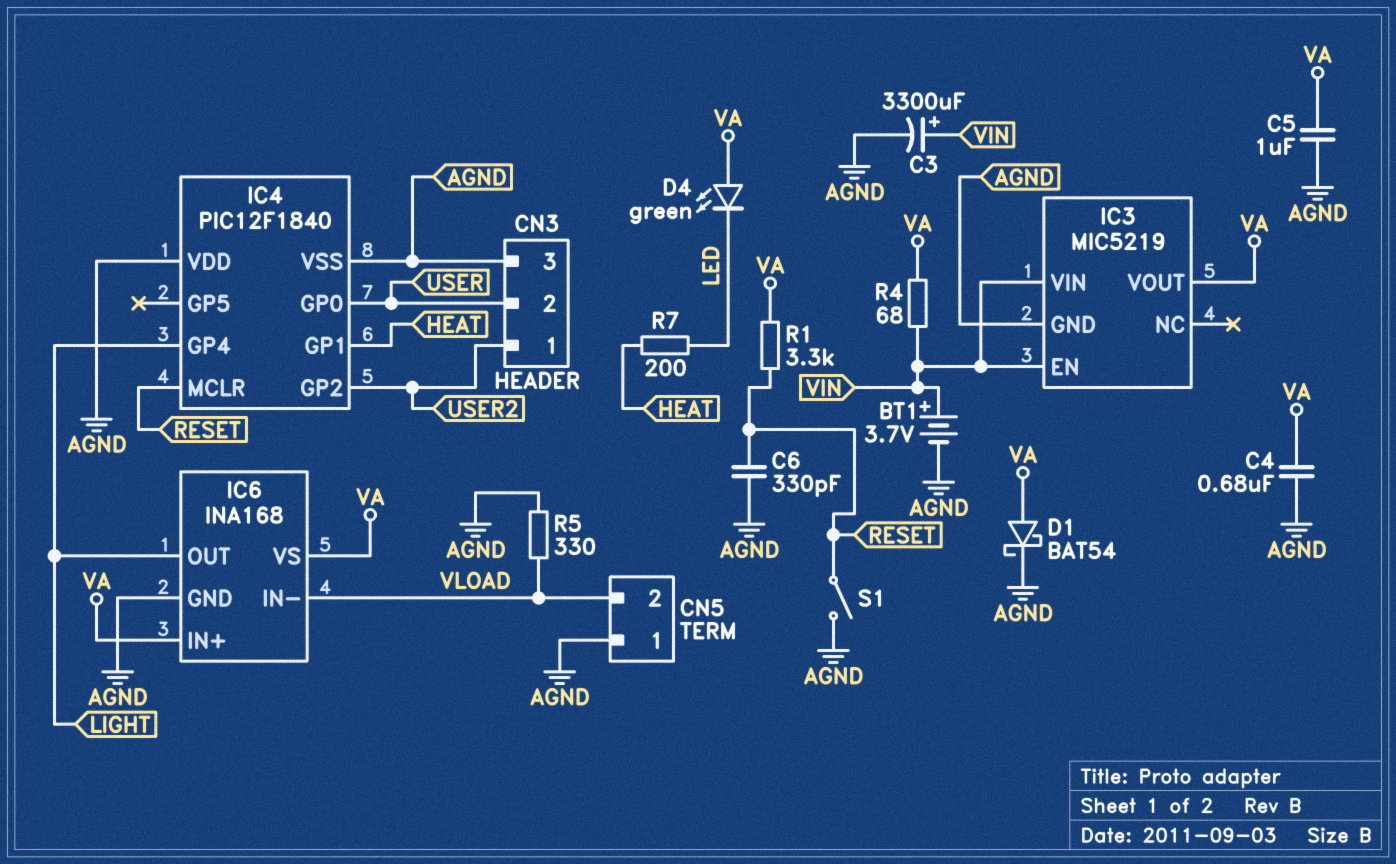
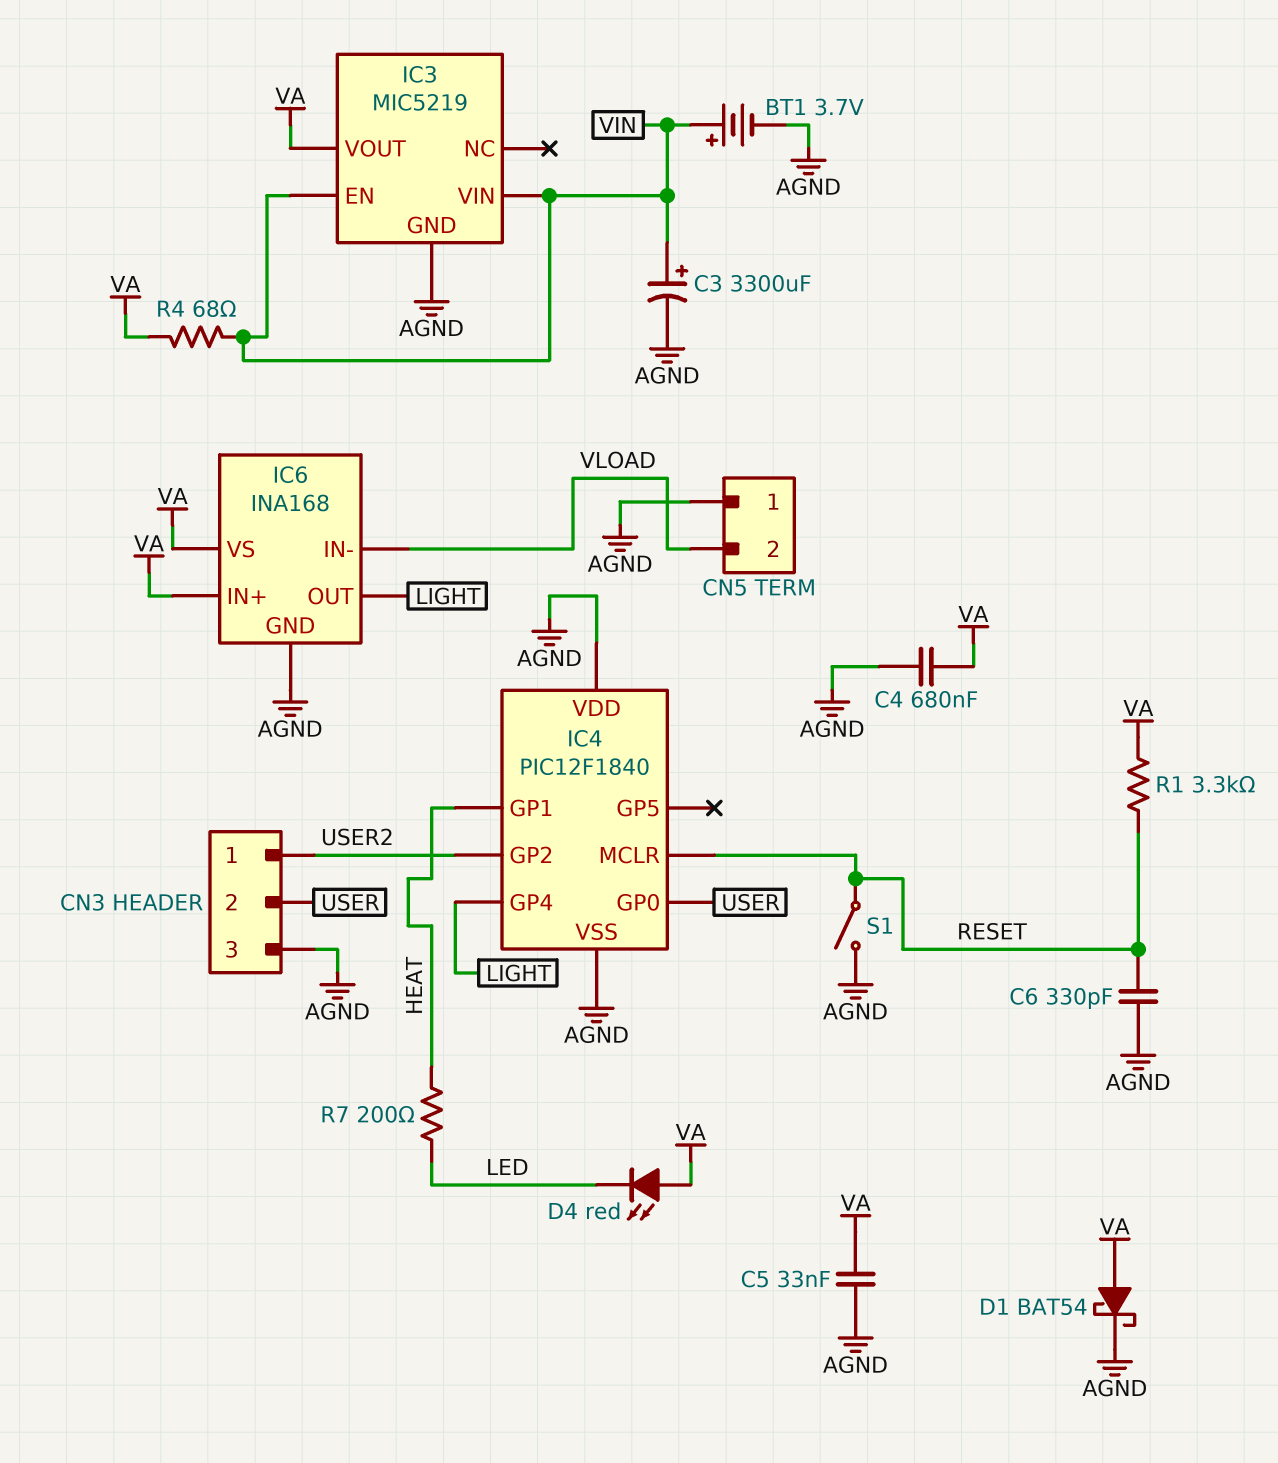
C5: 1uF (AGND, VA) -> 33nF (AGND, VA)
D4: LED green (A VA, K LED) -> LED red (A VA, K LED)
R5: 330 (AGND, VLOAD) -> none

